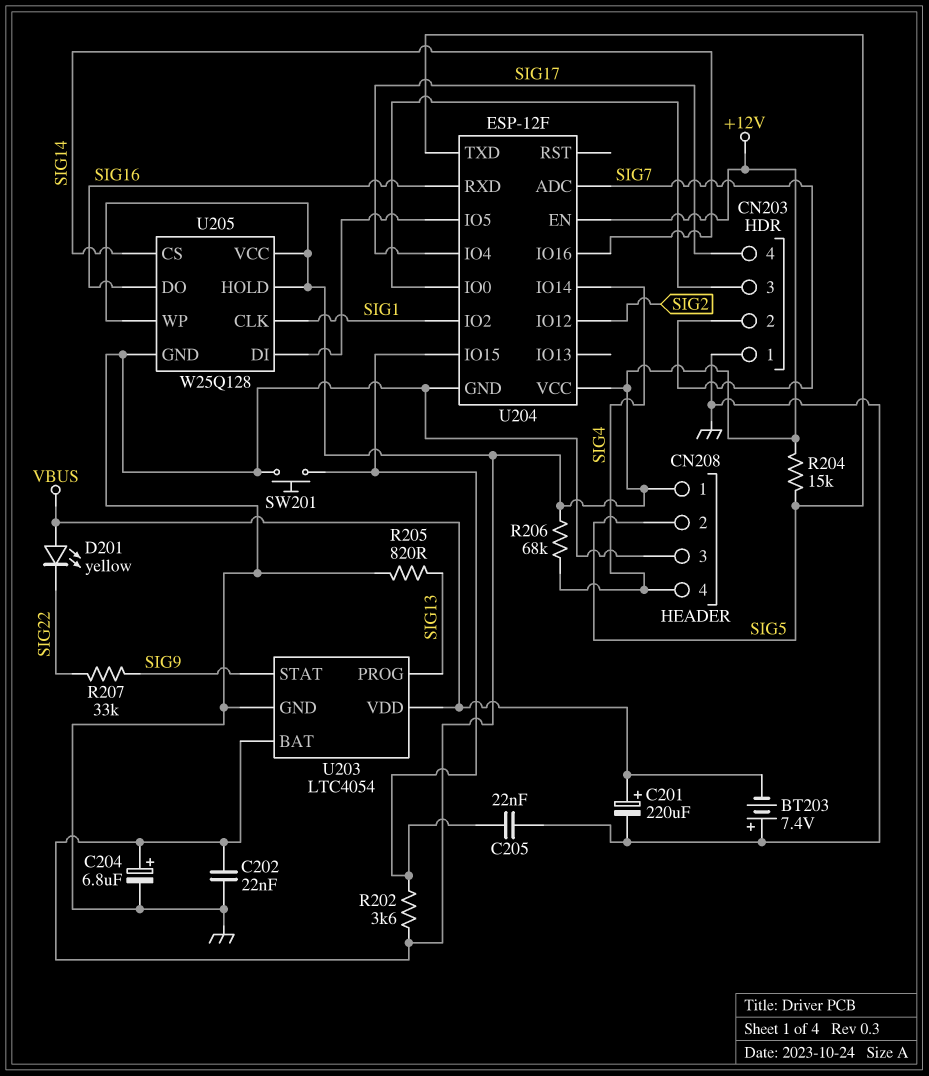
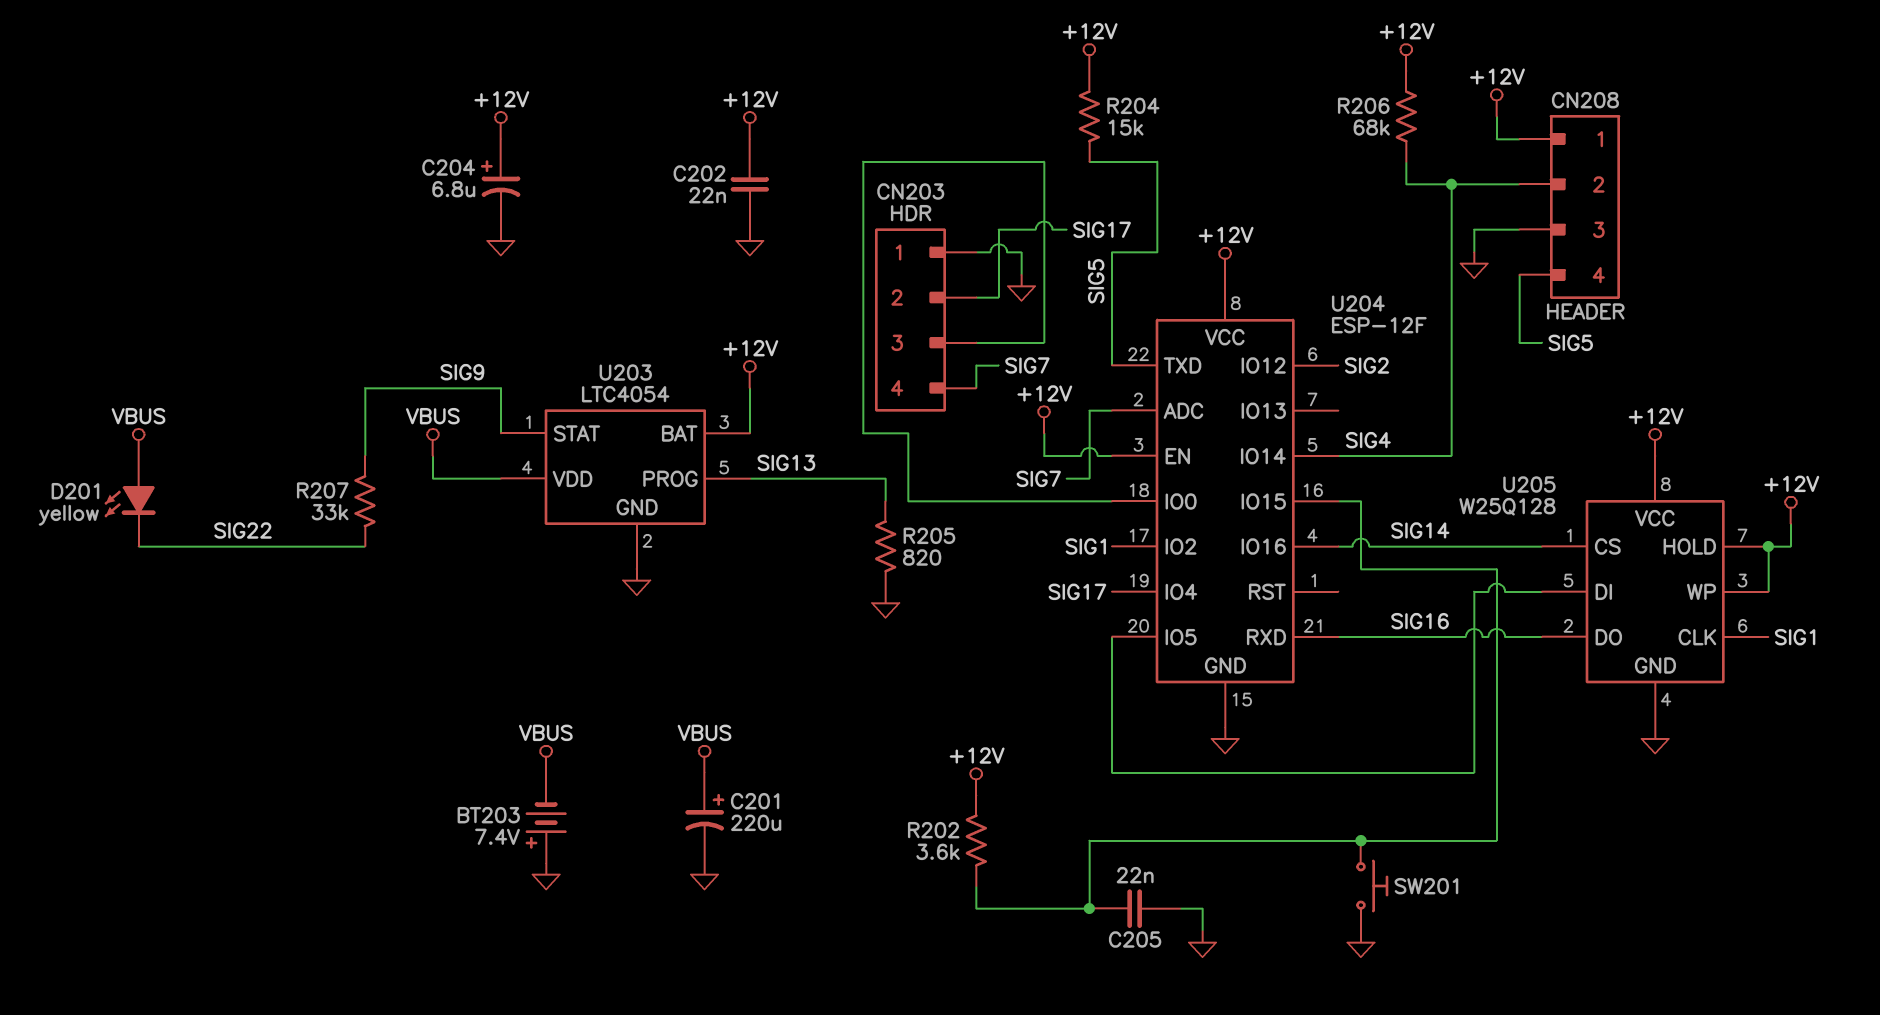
CN203 pin 2: SIG7 -> SIG17
CN203 pin 4: SIG17 -> SIG7
CN208 pin 2: SIG5 -> SIG4
CN208 pin 4: SIG4 -> SIG5

